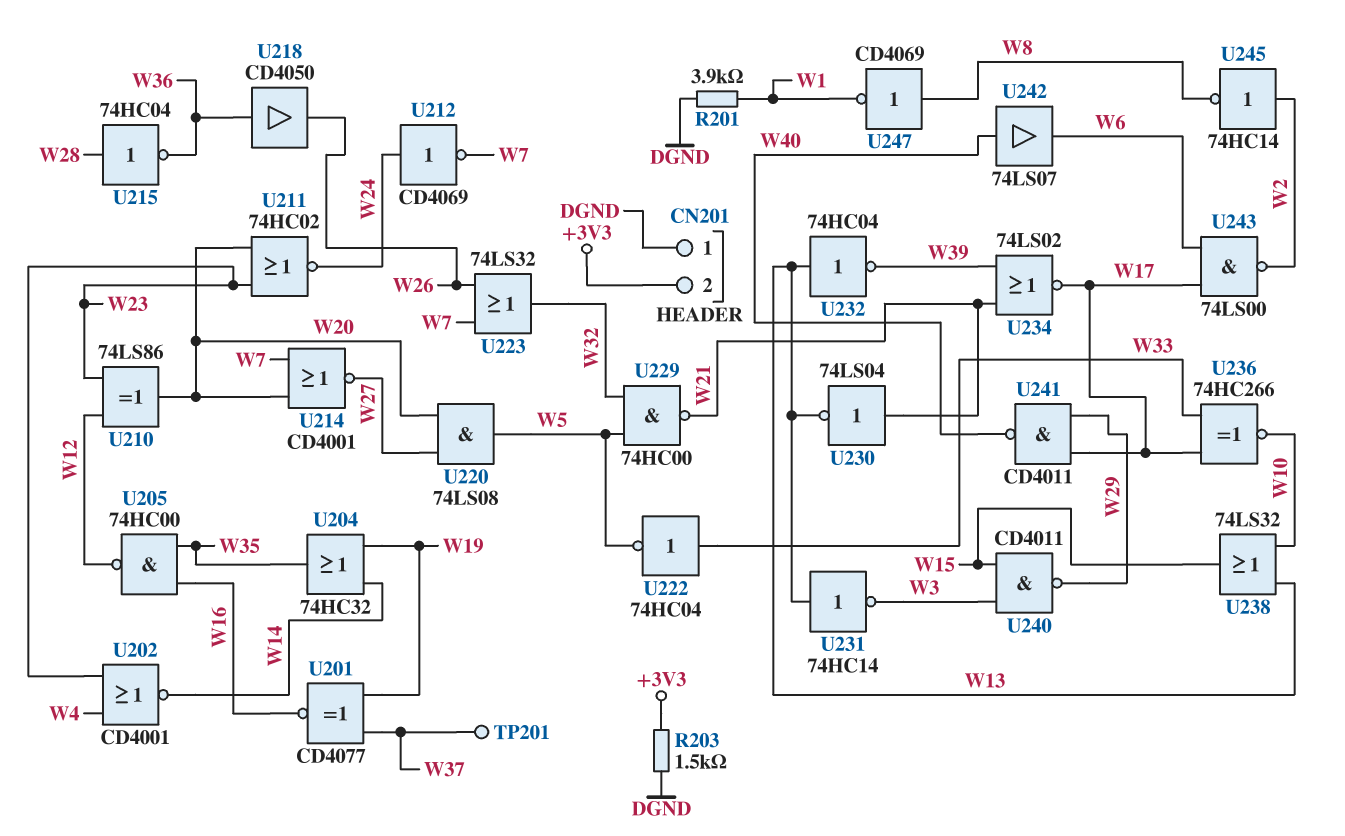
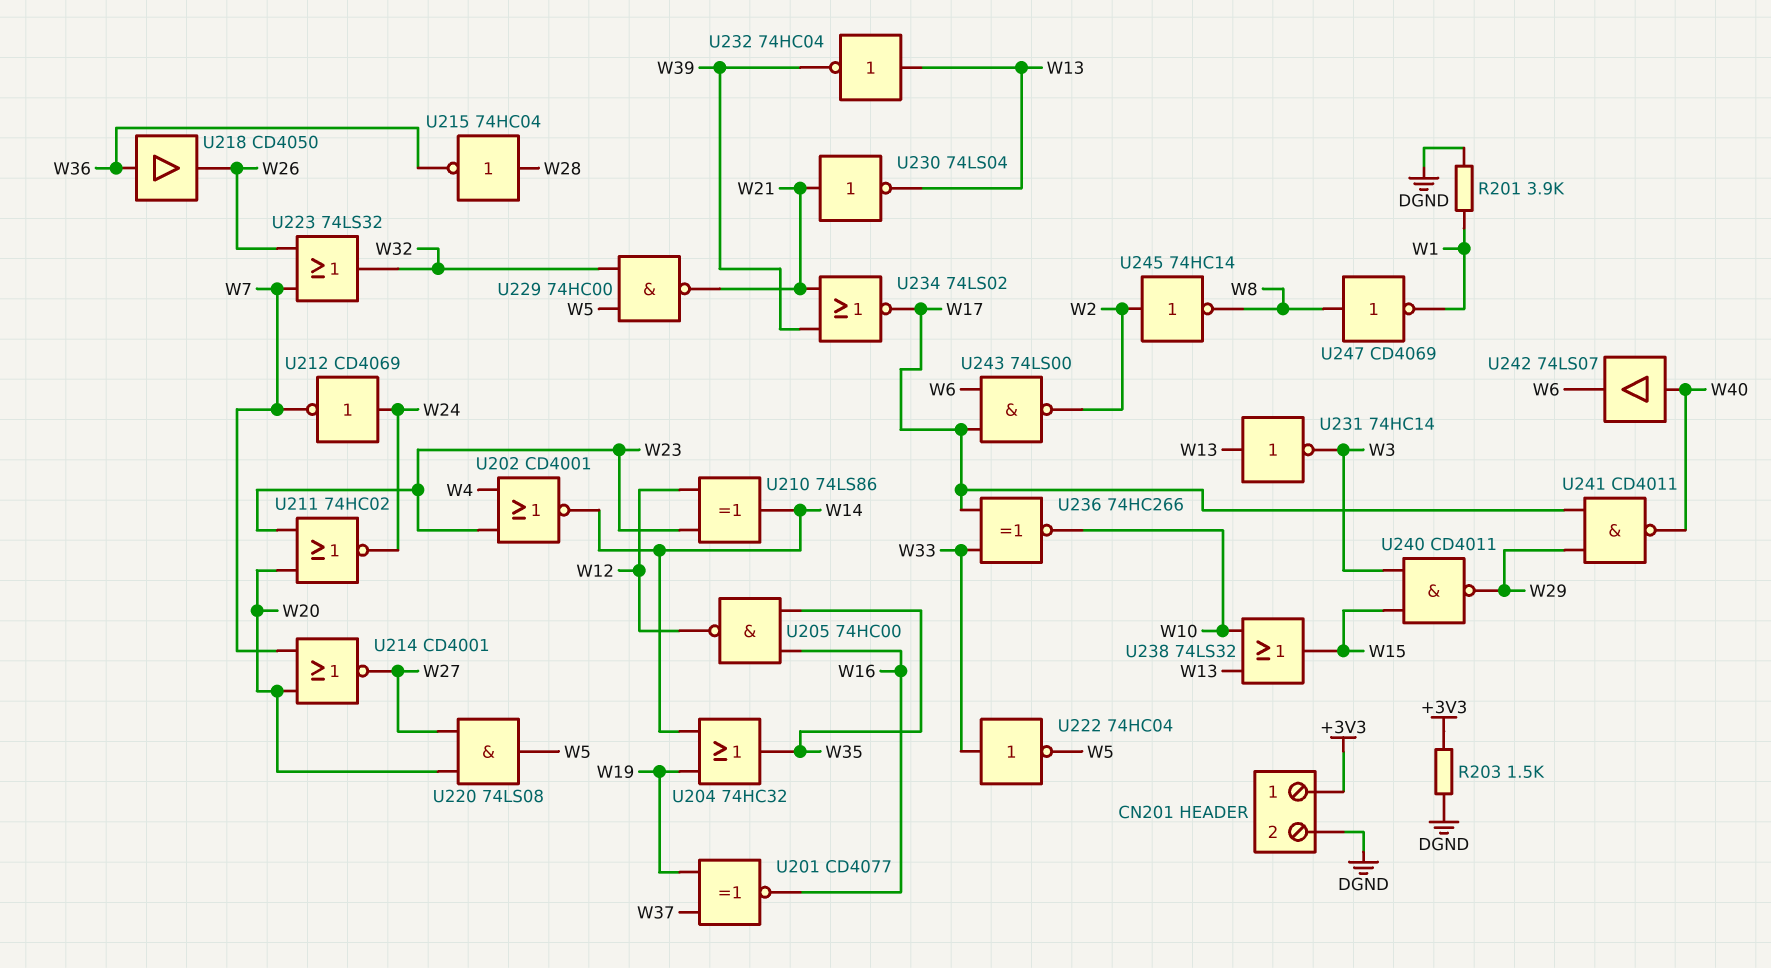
CN201 pin 1: DGND -> +3V3
CN201 pin 2: +3V3 -> DGND
TP201: test point (W37) -> none
U210: XOR 74LS86 (in W12, in W23, out W20) -> XOR 74LS86 (in W12, in W23, out W14)

